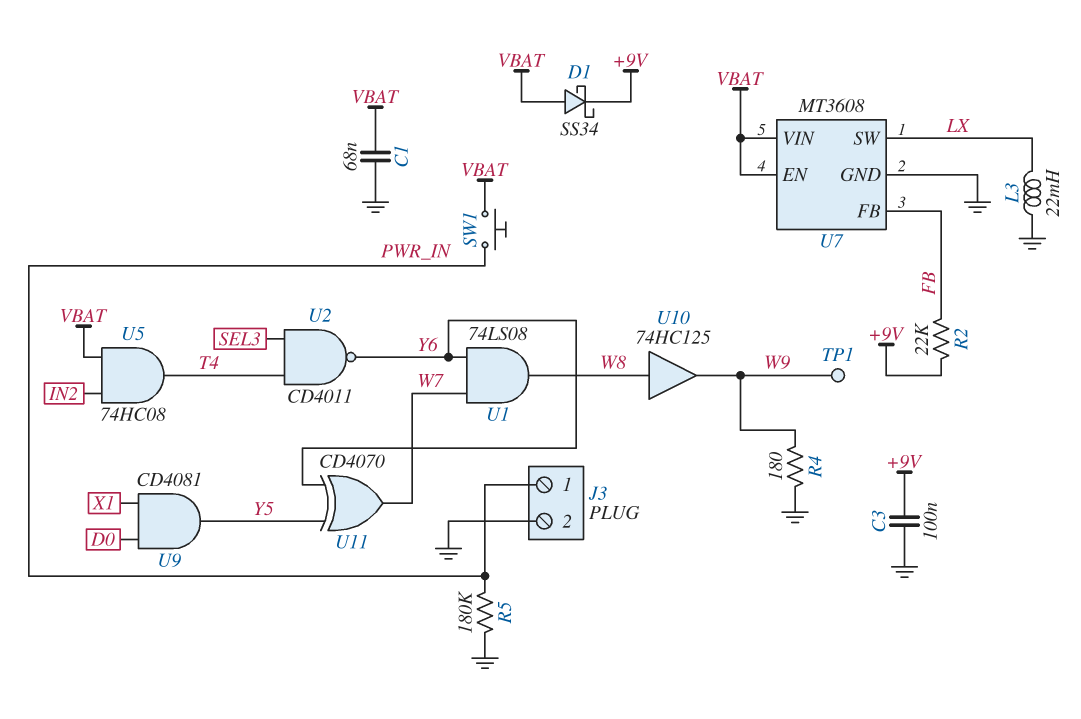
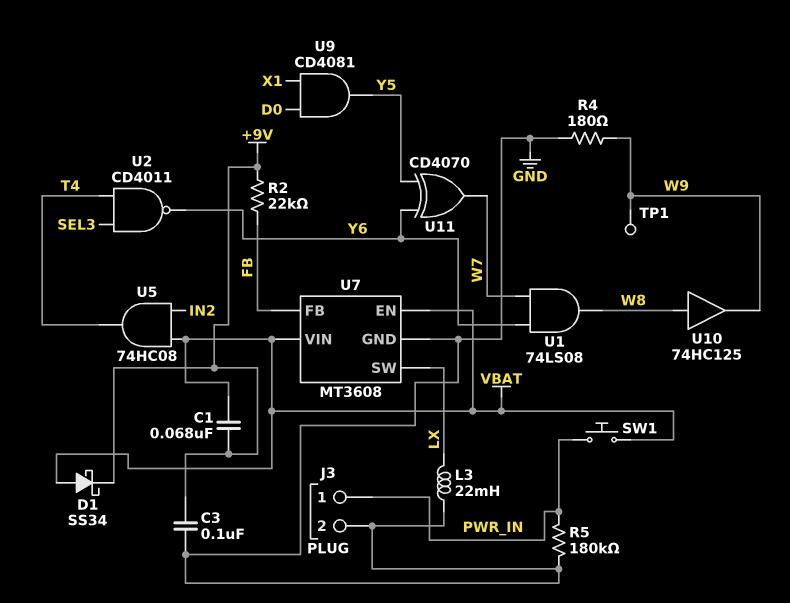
C1: 68nF (GND, VBAT) -> 68nF (+9V, VBAT)

